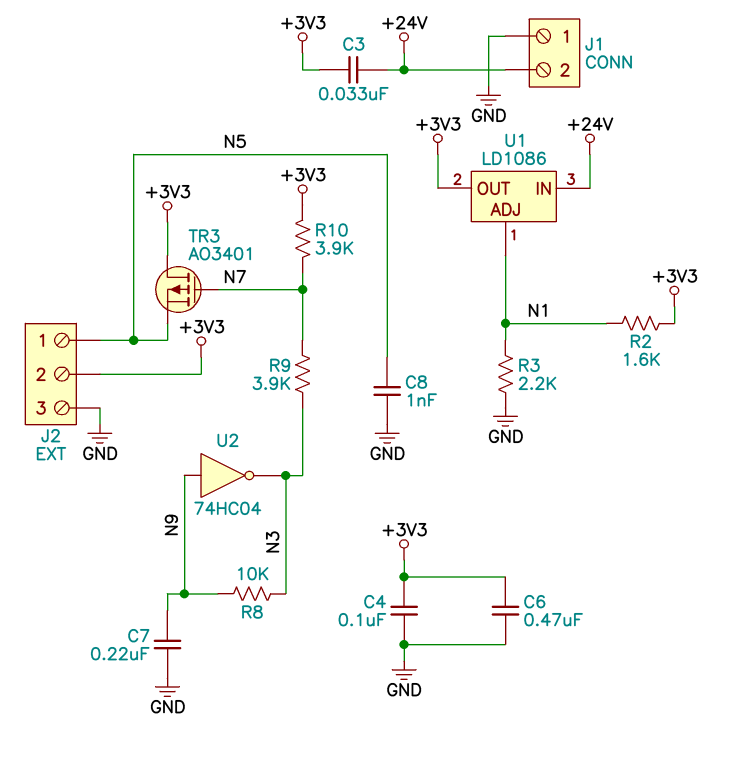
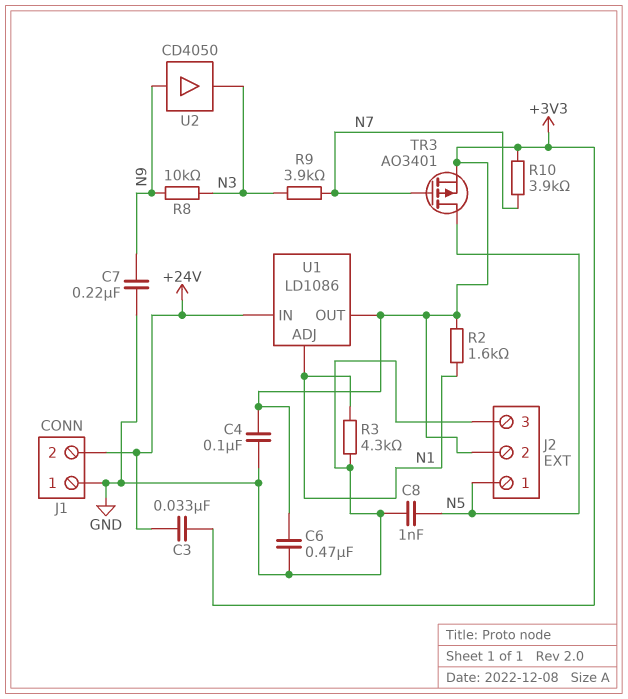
R3: 2.2k (GND, N1) -> 4.3k (GND, N1)
TR3: PMOS AO3401 (G N7, D +3V3, S N5) -> PMOS AO3401 (G N7, D N5, S +3V3)
U2: NOT 74HC04 (in N9, out N3) -> buffer CD4050 (in N9, out N3)

